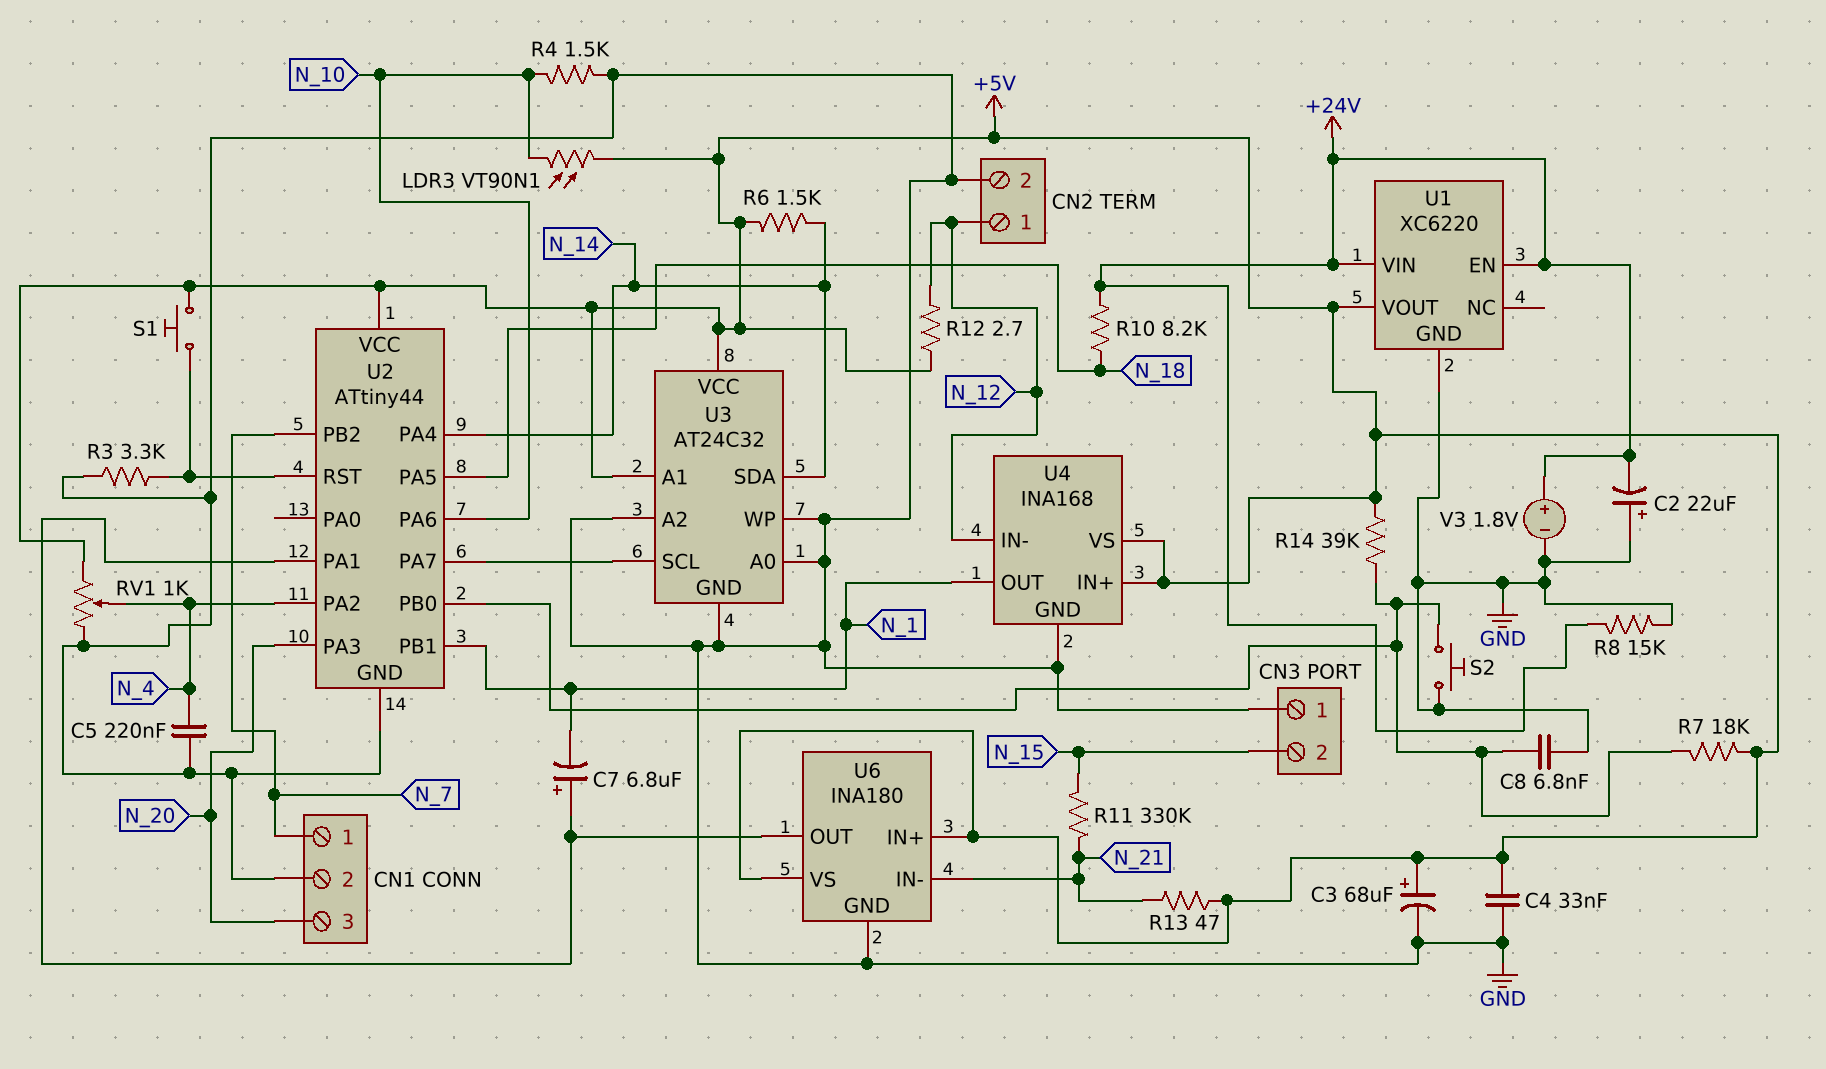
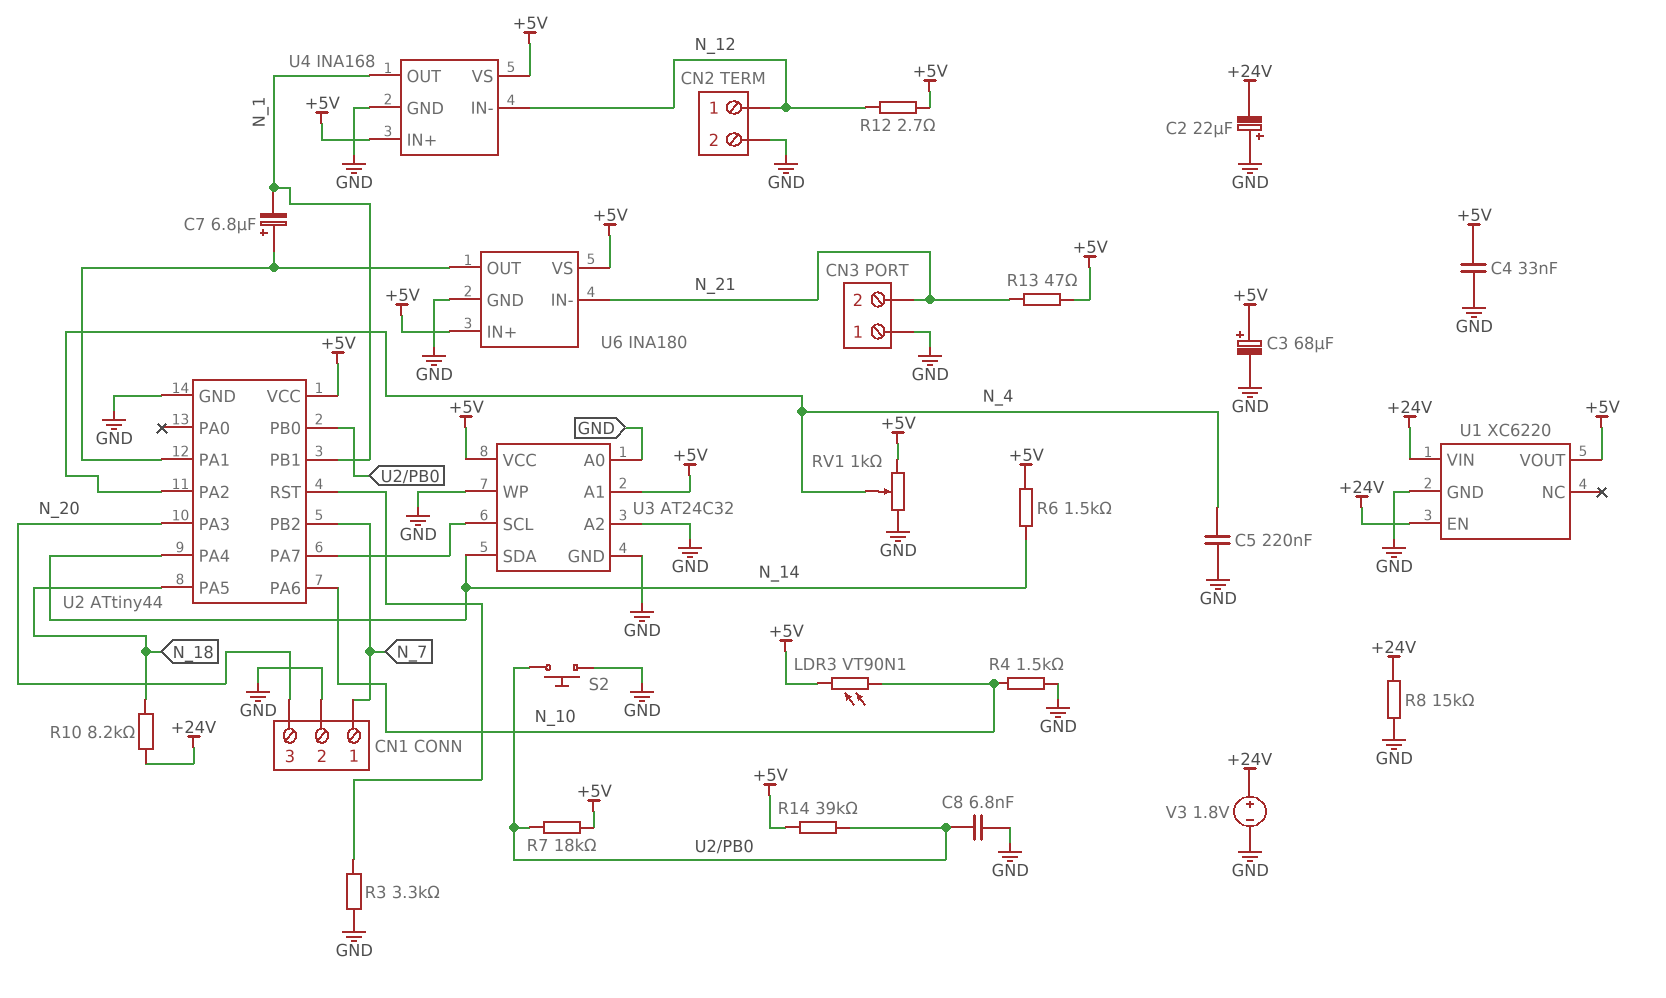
CN3 pin 2: N_15 -> N_21
R11: 330k (N_15, N_21) -> none
S1: button (+5V, U2/RST) -> none

